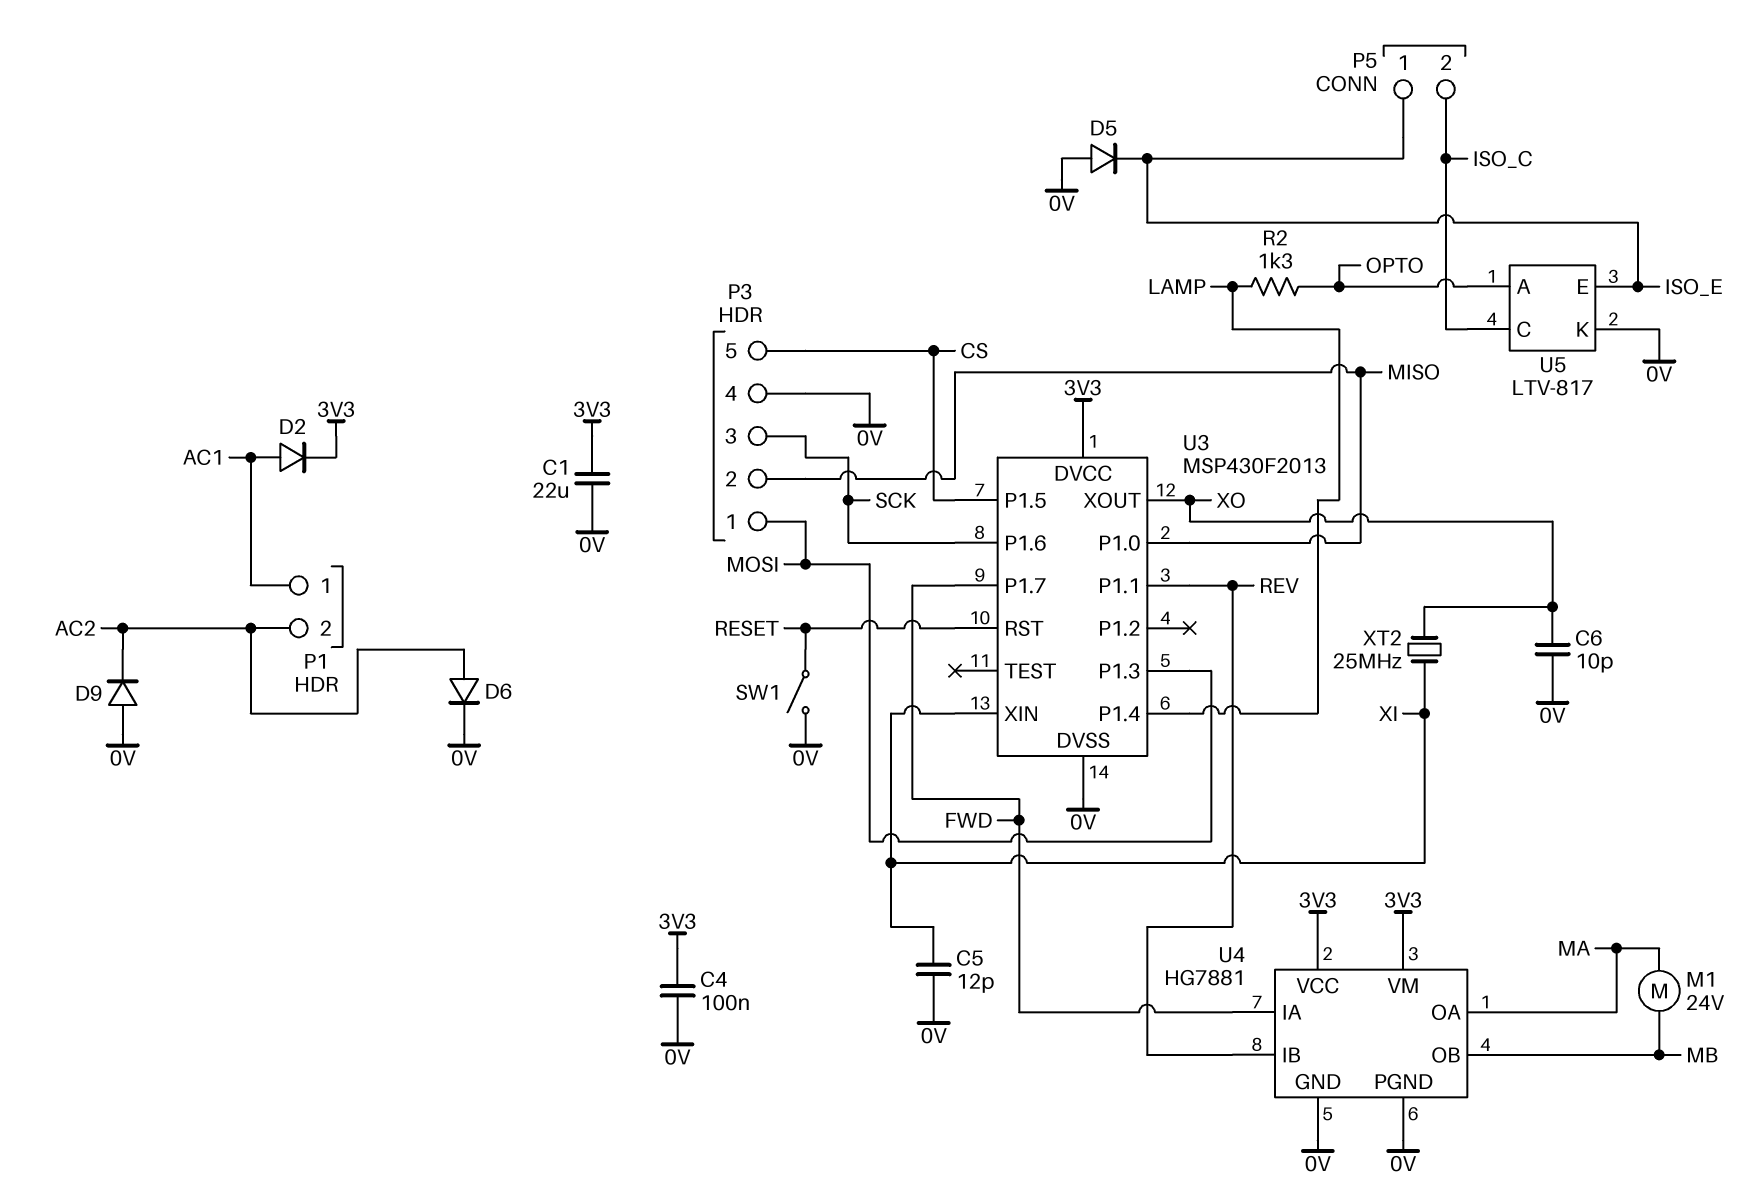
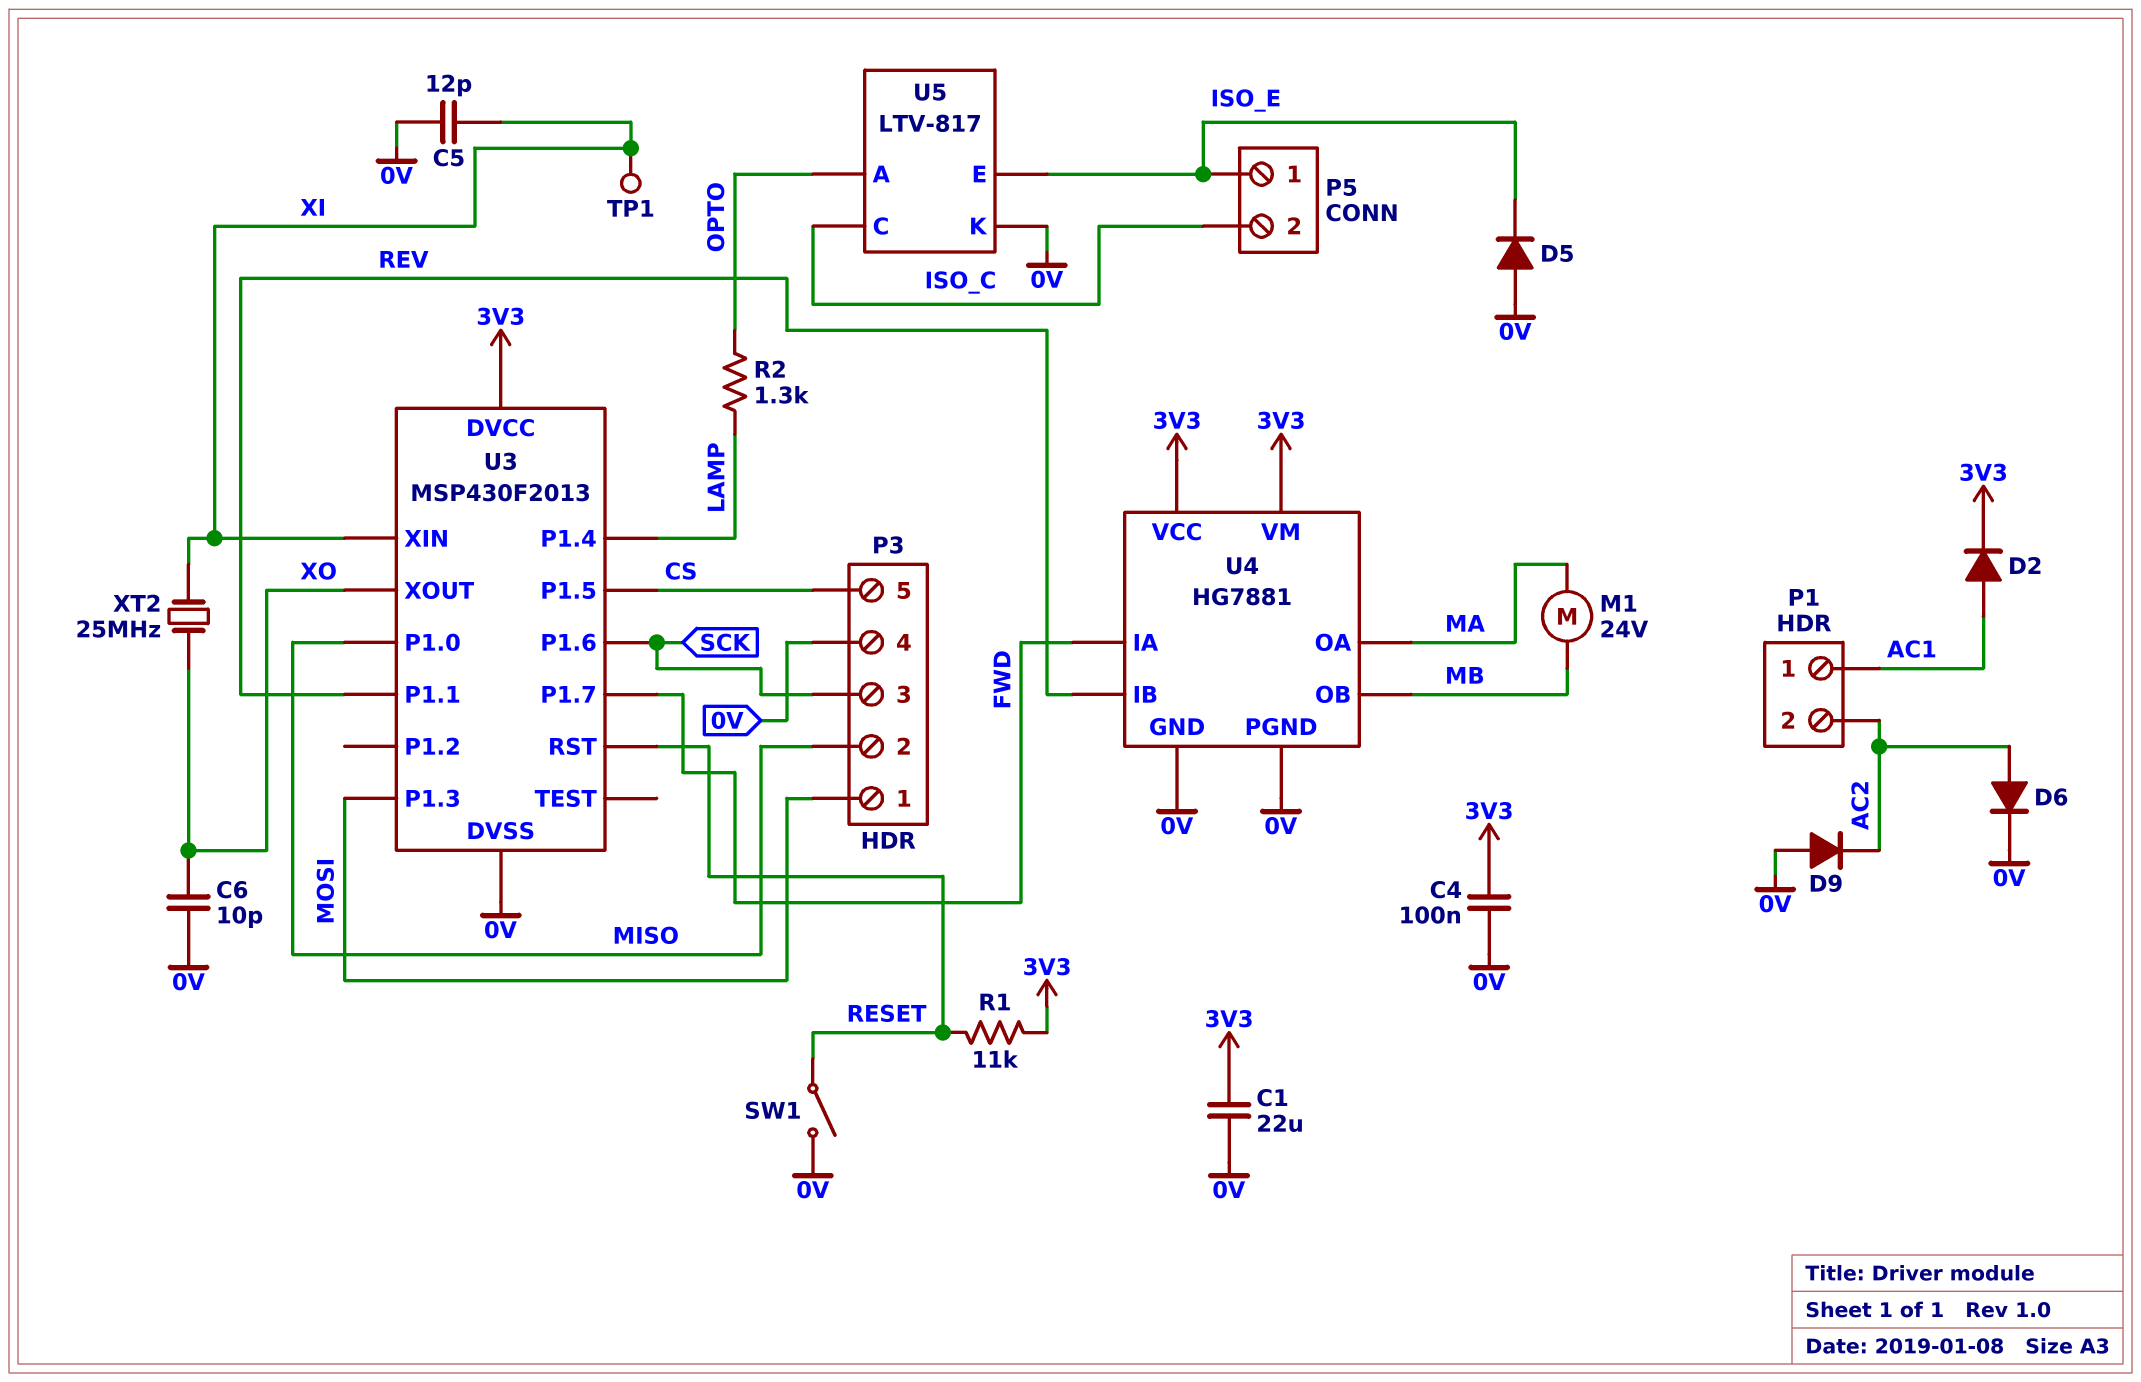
R1: none -> 11k (3V3, RESET)
TP1: none -> test point (XI)

